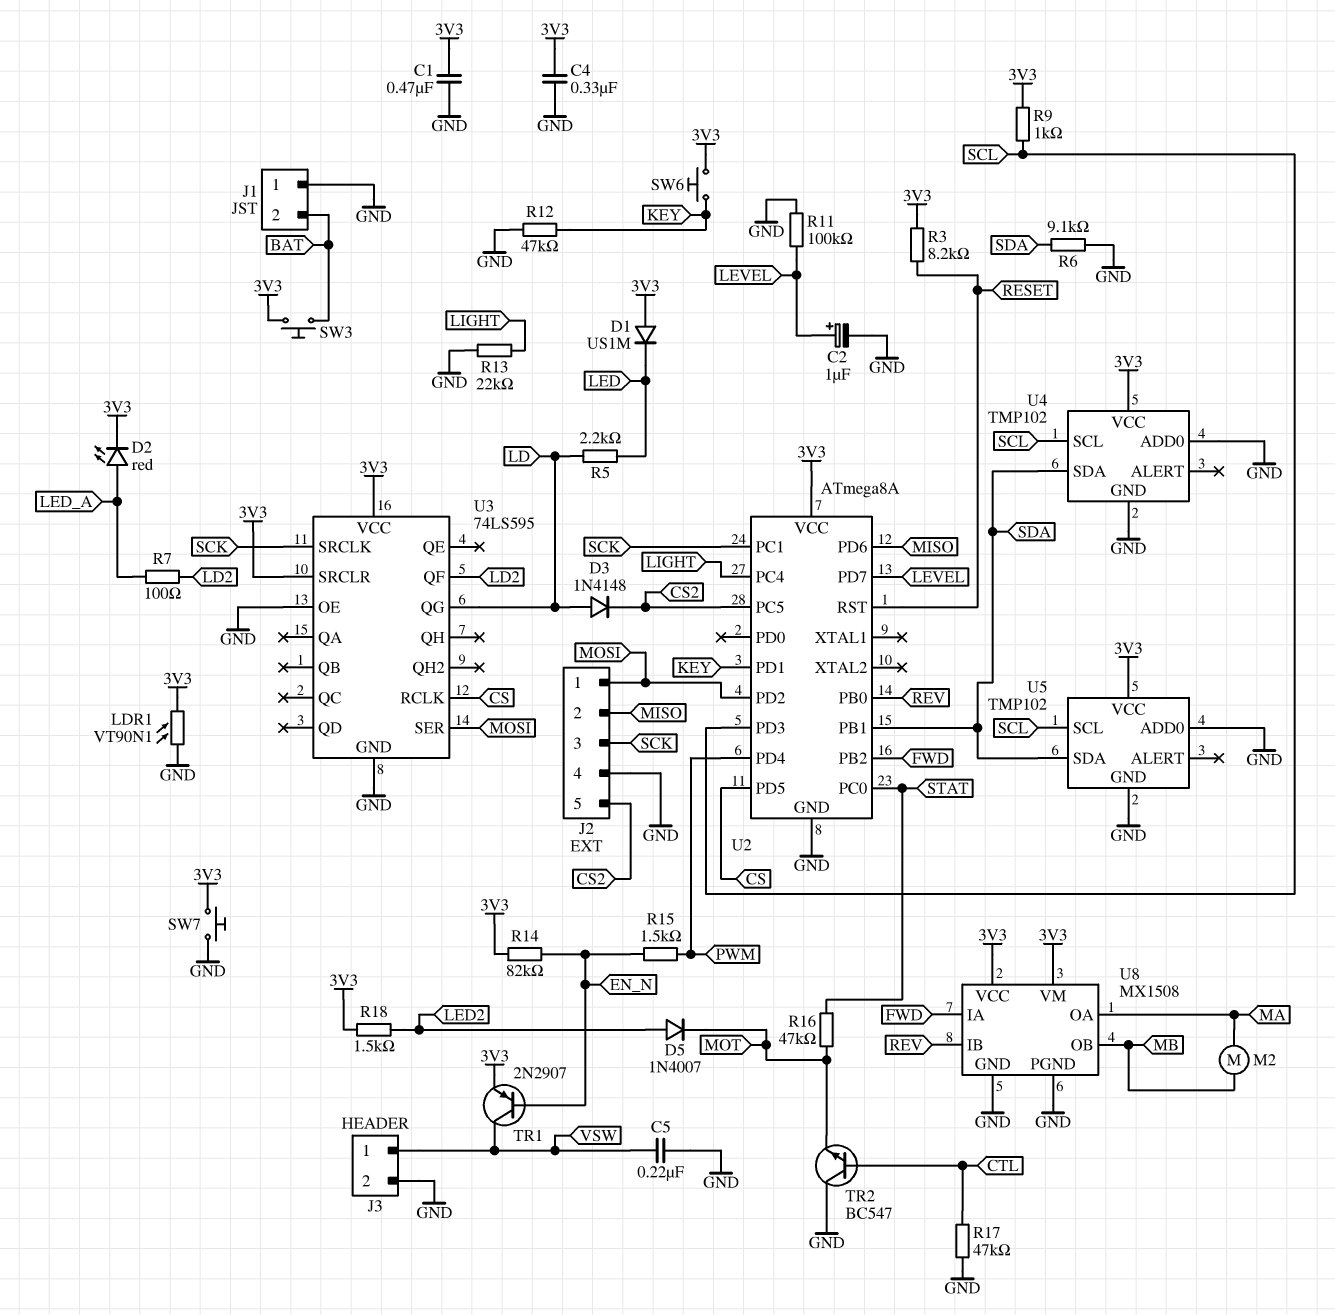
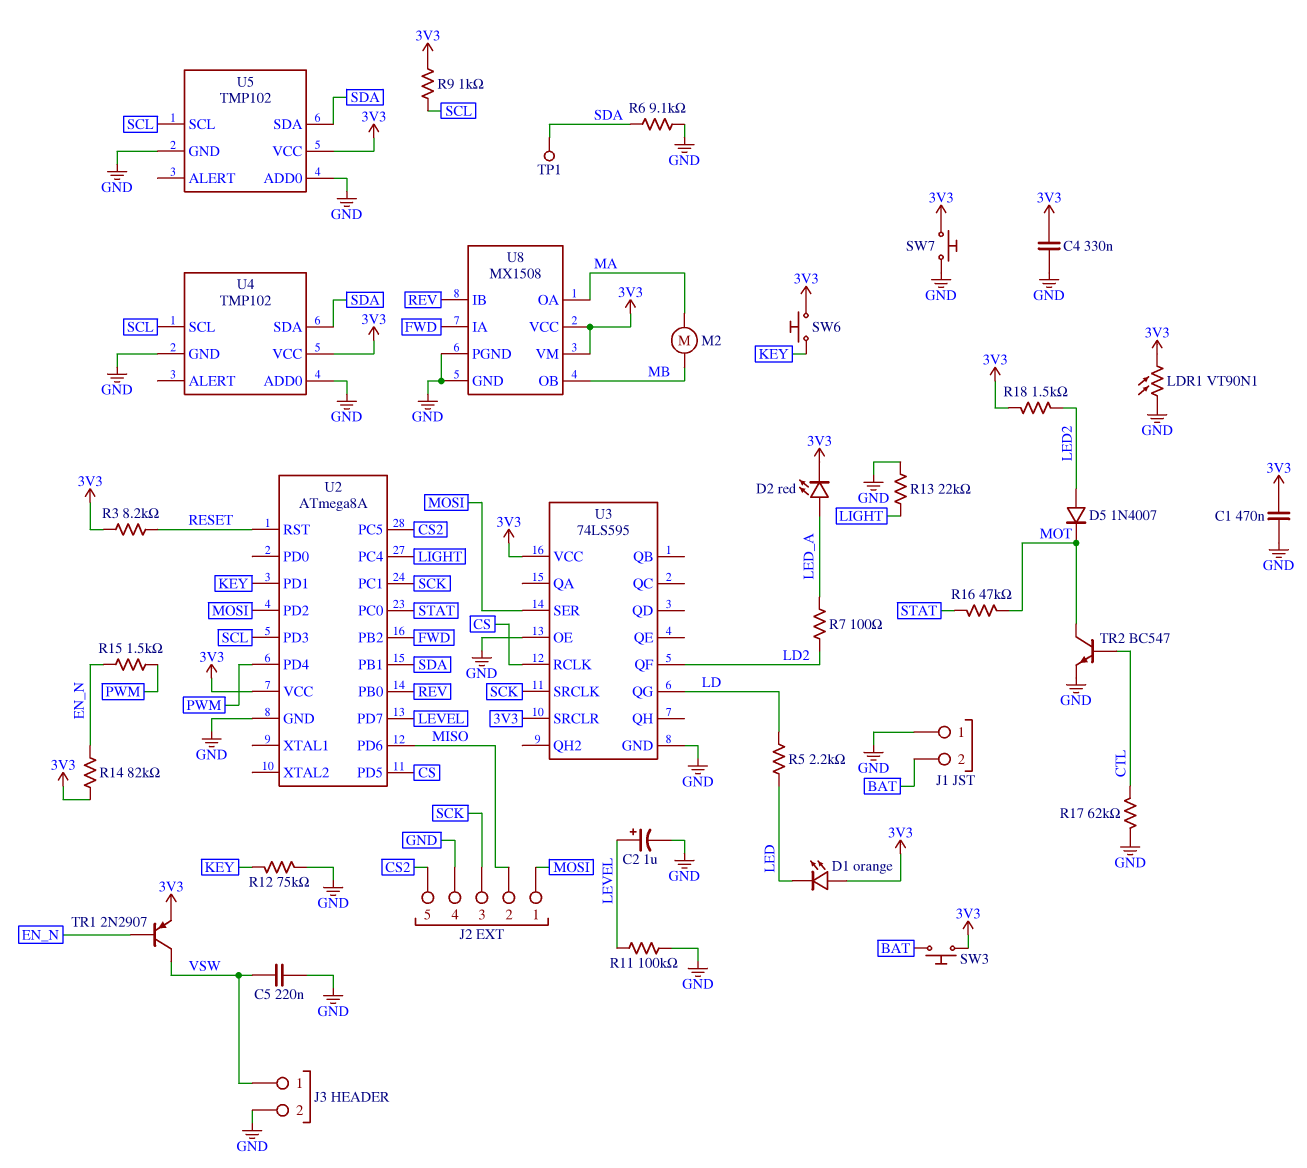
D1: diode US1M (A 3V3, K LED) -> LED orange (A 3V3, K LED)
D3: diode 1N4148 (A LD, K CS2) -> none
R12: 47k (GND, KEY) -> 75k (GND, KEY)
R17: 47k (CTL, GND) -> 62k (CTL, GND)
TP1: none -> test point (SDA)
TR2: NPN BC547 (B CTL, C GND, E MOT) -> NPN BC547 (B CTL, C MOT, E GND)

